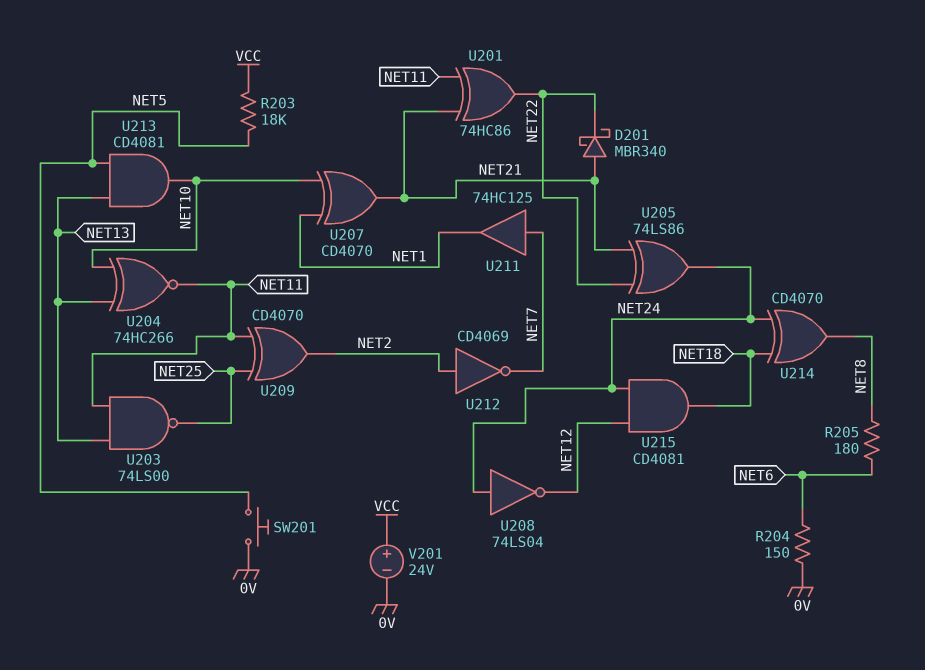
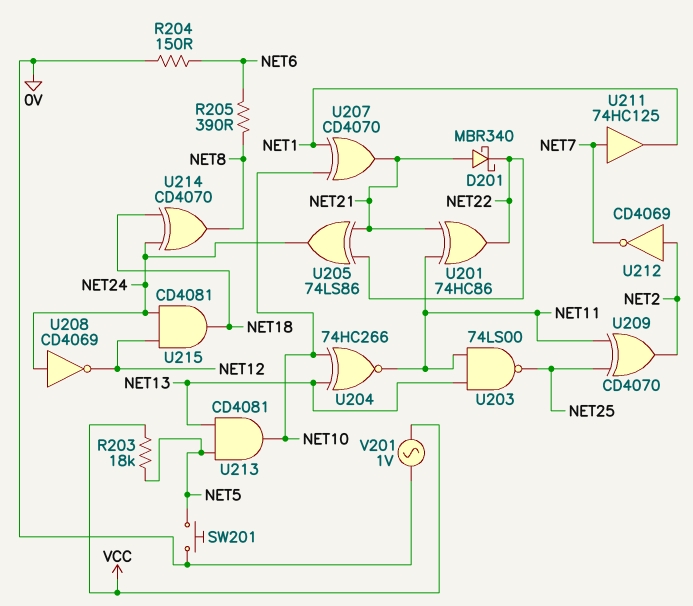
R205: 180 (NET6, NET8) -> 390 (NET6, NET8)
U208: NOT 74LS04 (in NET24, out NET12) -> NOT CD4069 (in NET24, out NET12)
V201: 24V (plus VCC, minus 0V) -> AC 1V (0V, VCC)

